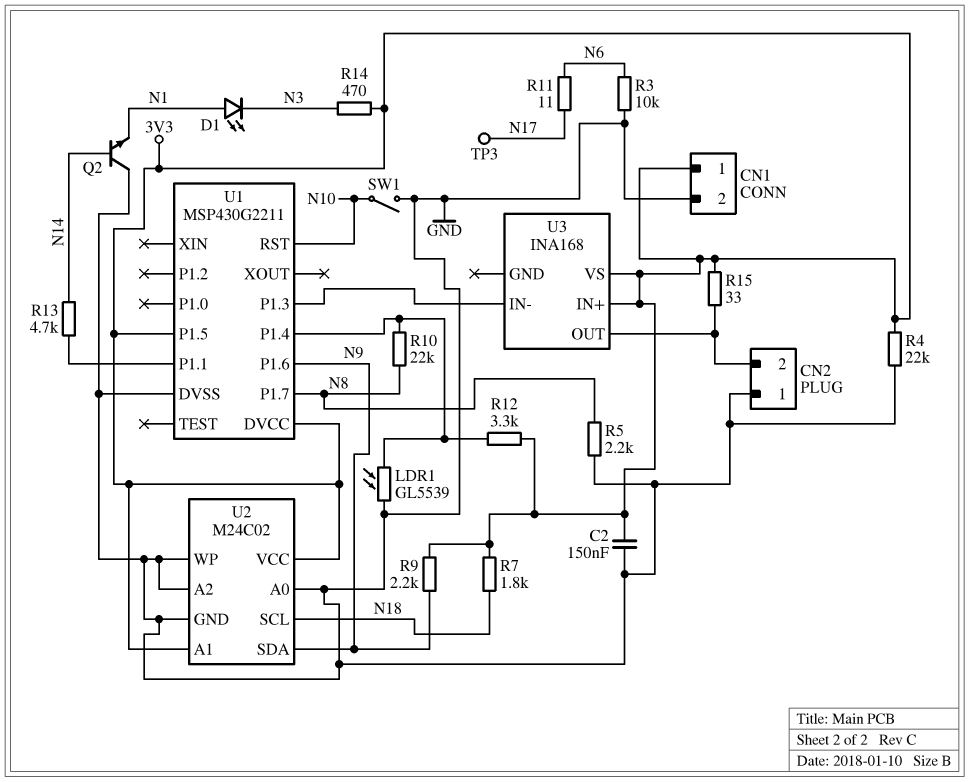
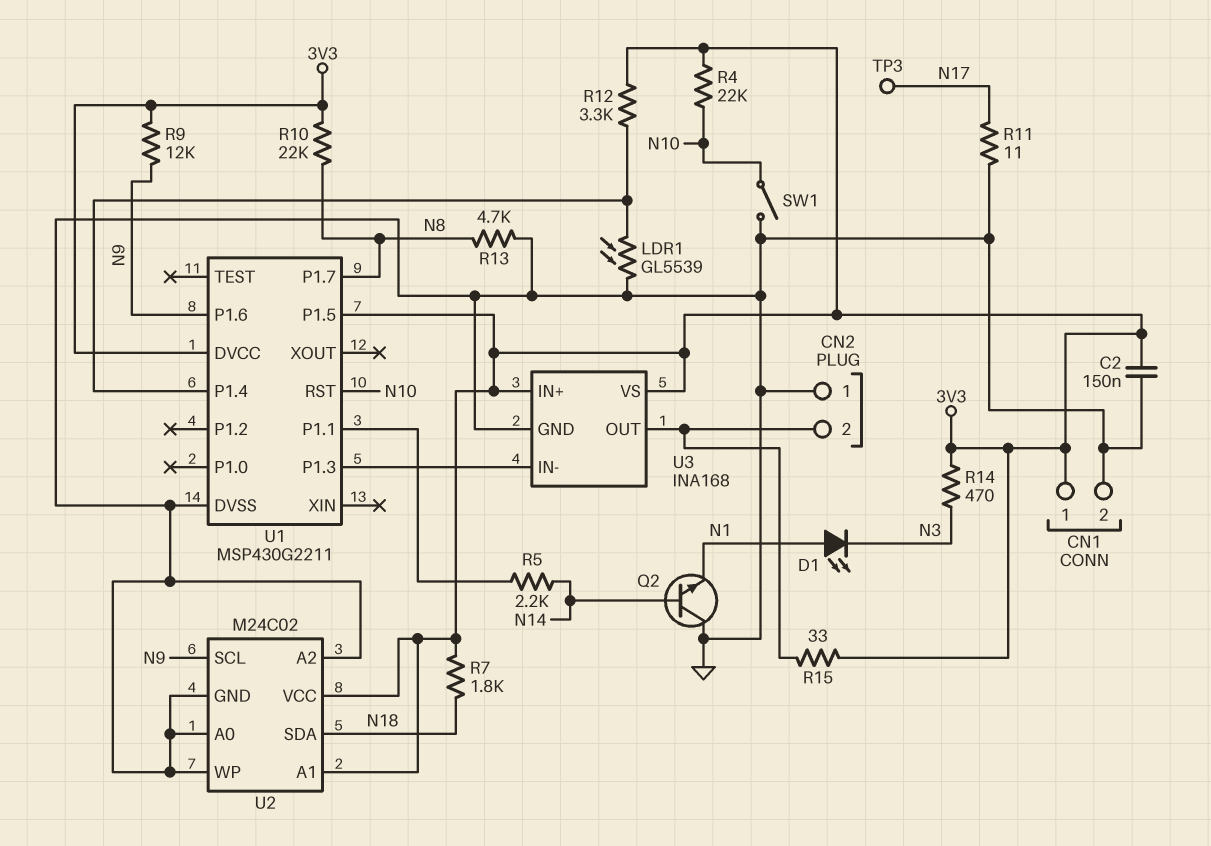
R3: 10k (GND, N6) -> none
R4: 22k (3V3, GND) -> 22k (3V3, N10)
R5: 2.2k (GND, N8) -> 2.2k (N14, U1/P1.1)
R9: 2.2k (3V3, N9) -> 12k (3V3, N9)
R10: 22k (N8, U1/P1.4) -> 22k (3V3, N8)
R11: 11 (N6, N17) -> 11 (GND, N17)
R13: 4.7k (N14, U1/P1.1) -> 4.7k (GND, N8)
U2 pin SCL: N18 -> N9
U2 pin SDA: N9 -> N18
U3 pin GND: none -> GND

